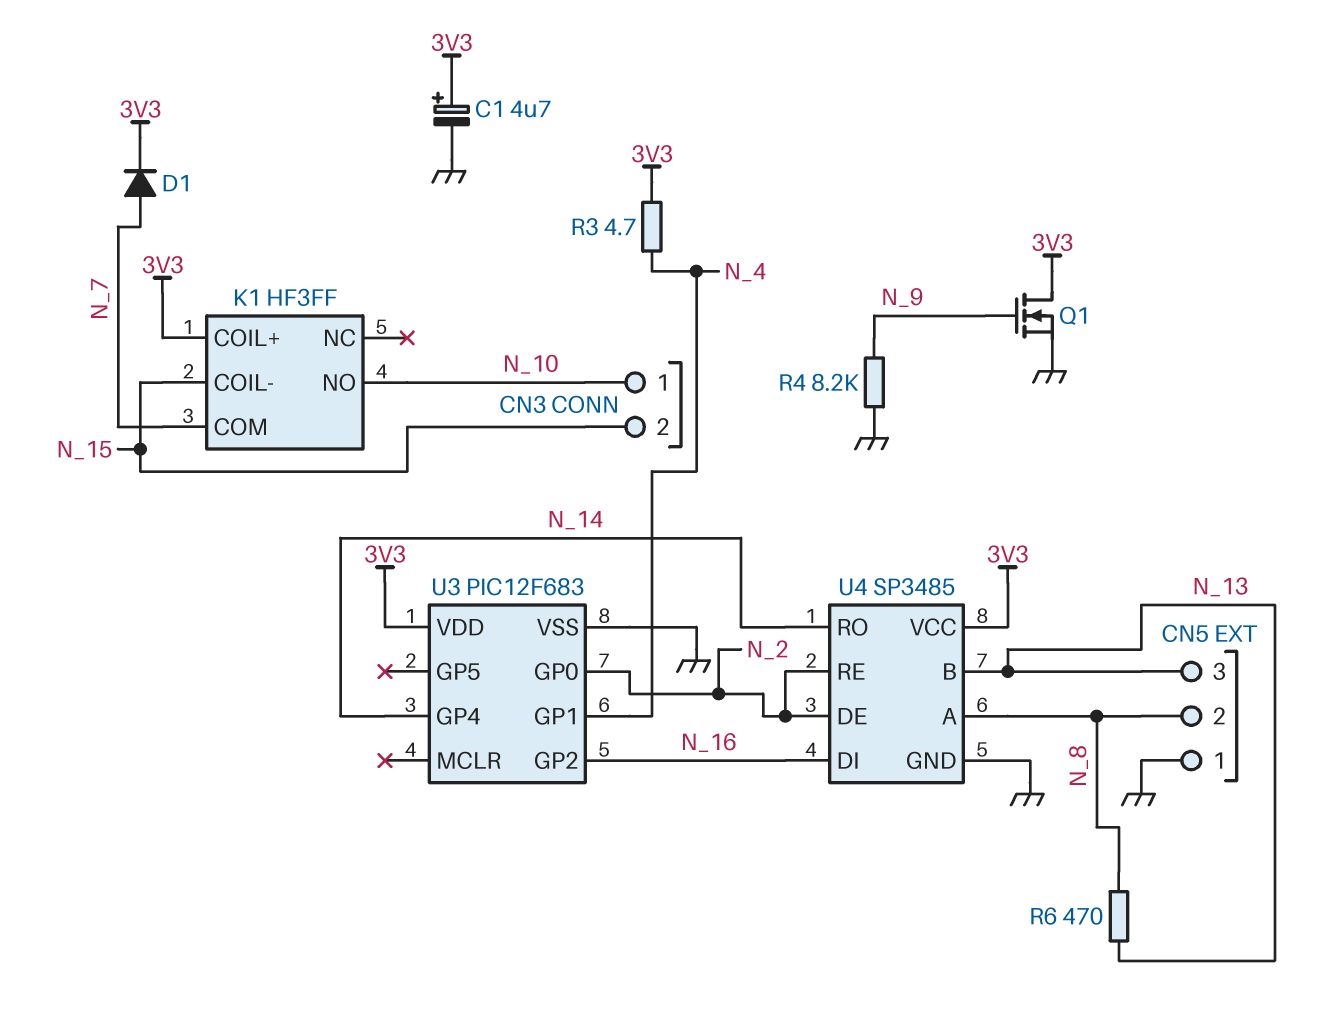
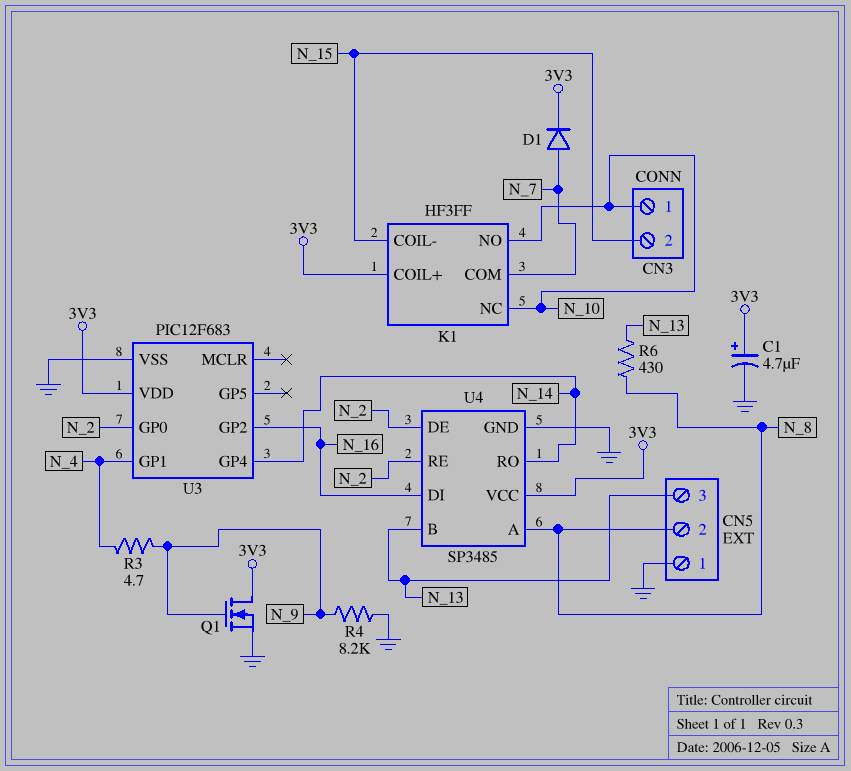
K1 pin NC: none -> N_10
R3: 4.7 (3V3, N_4) -> 4.7 (N_4, N_9)
R6: 470 (N_8, N_13) -> 430 (N_8, N_13)

